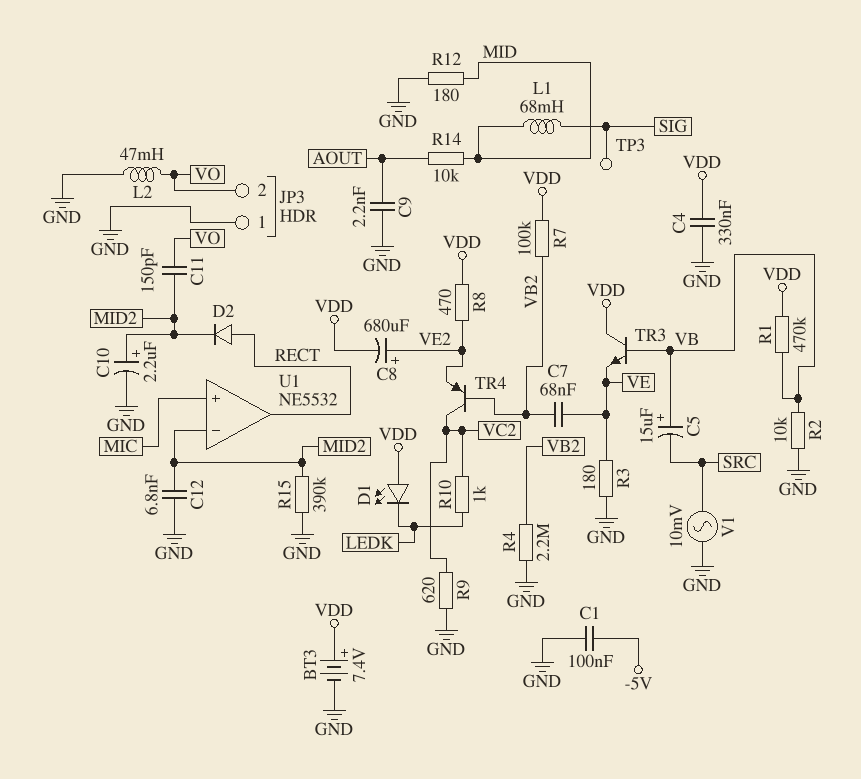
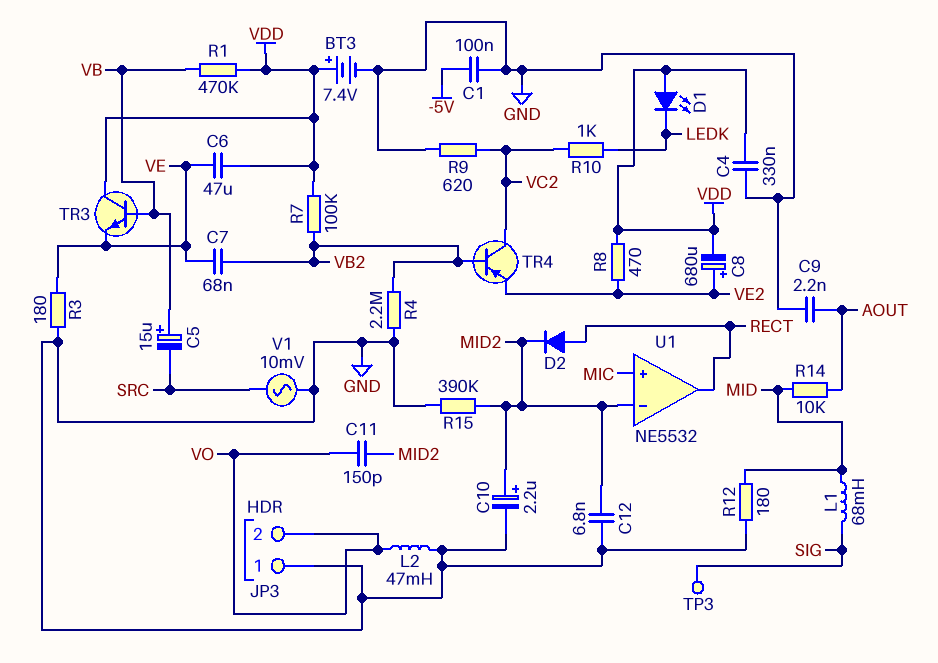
C6: none -> 47uF (VDD, VE)
R2: 10k (GND, VB) -> none

